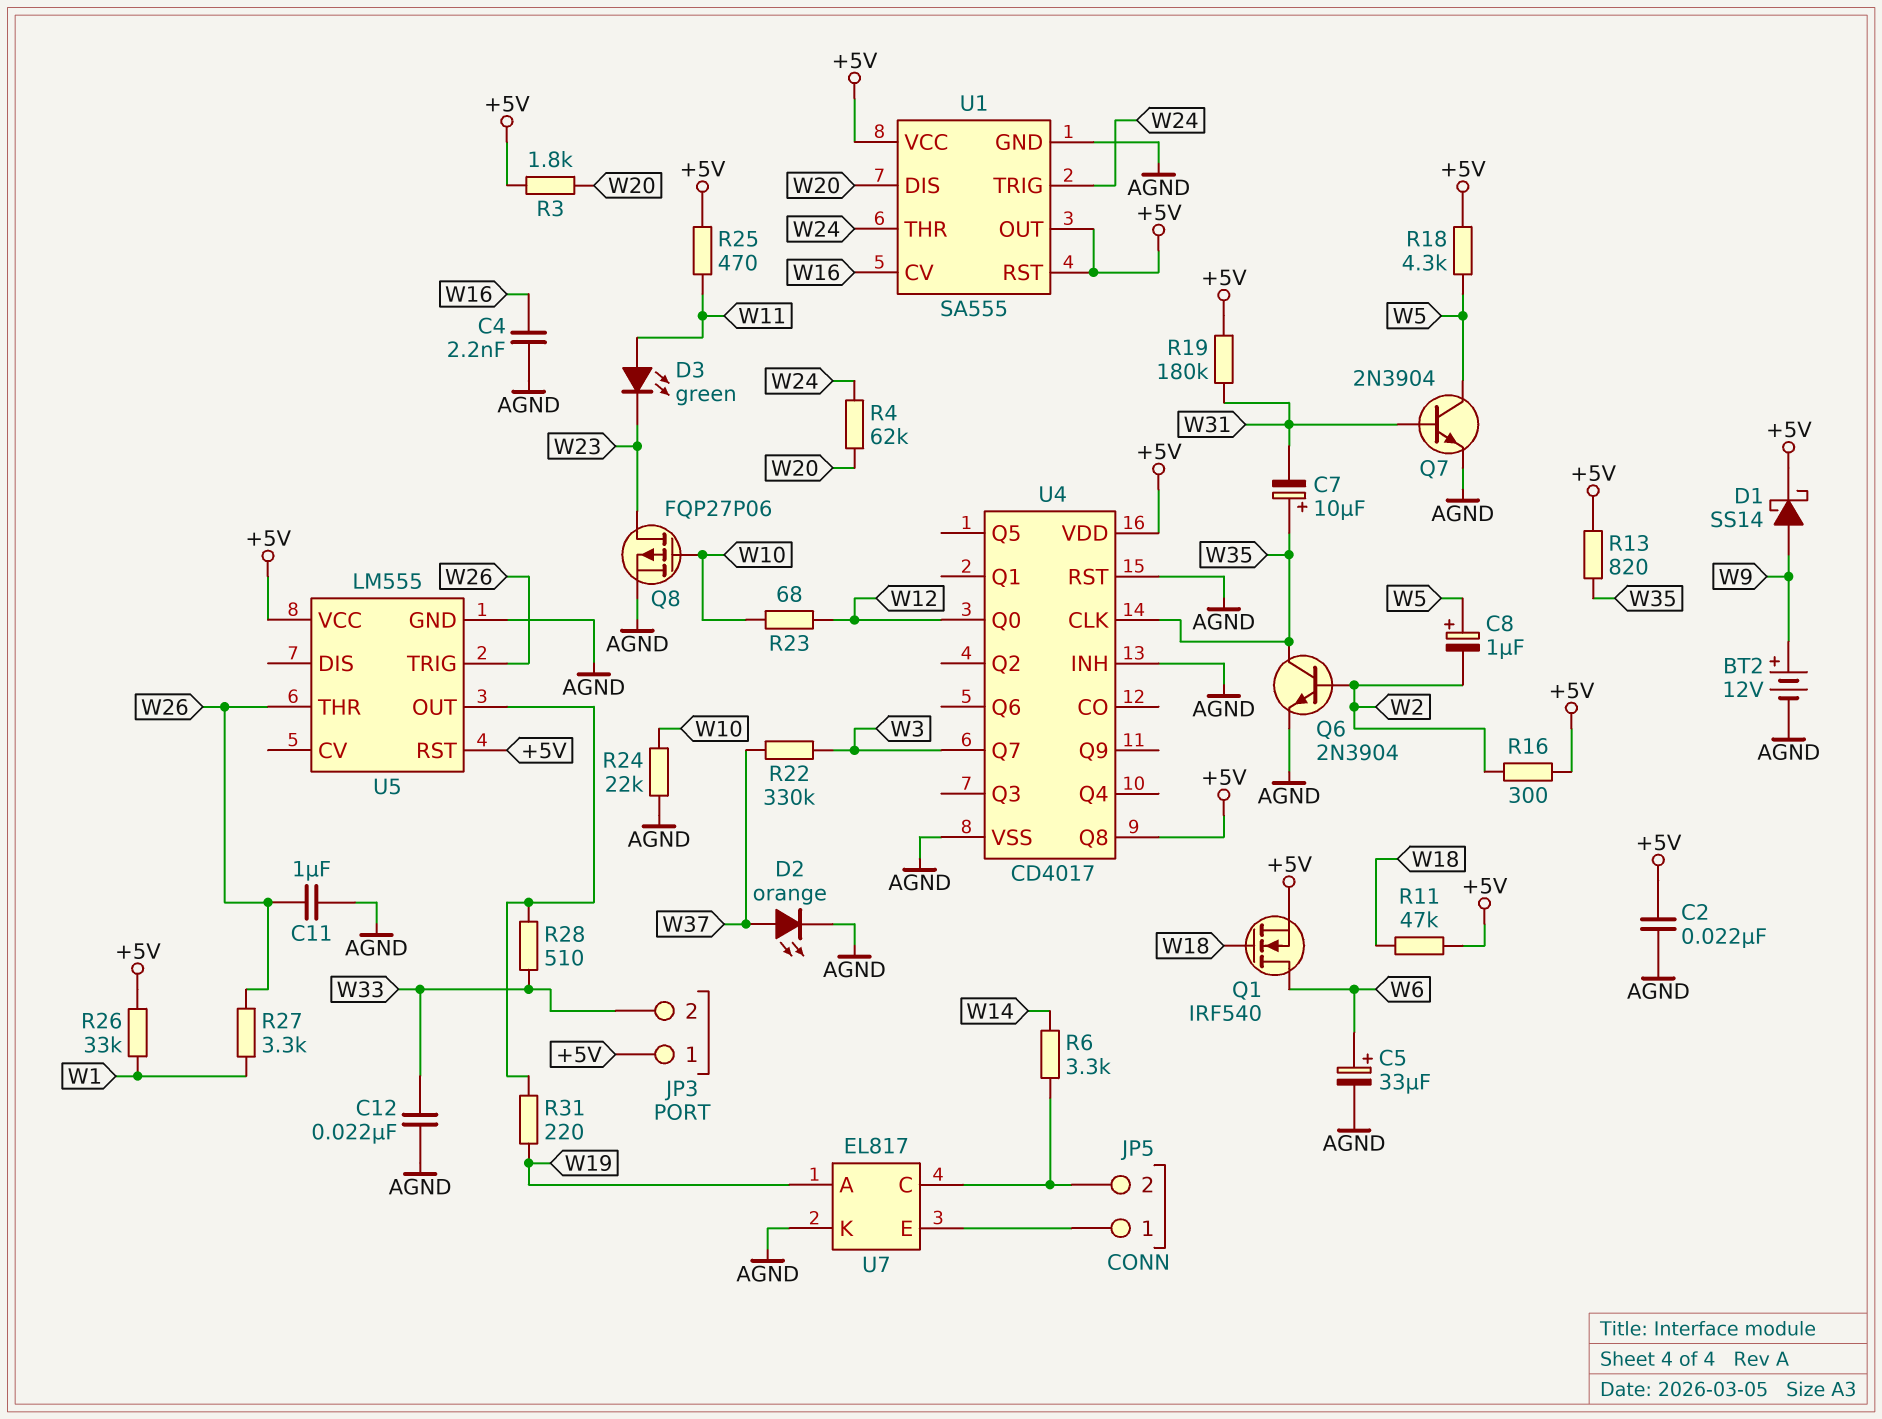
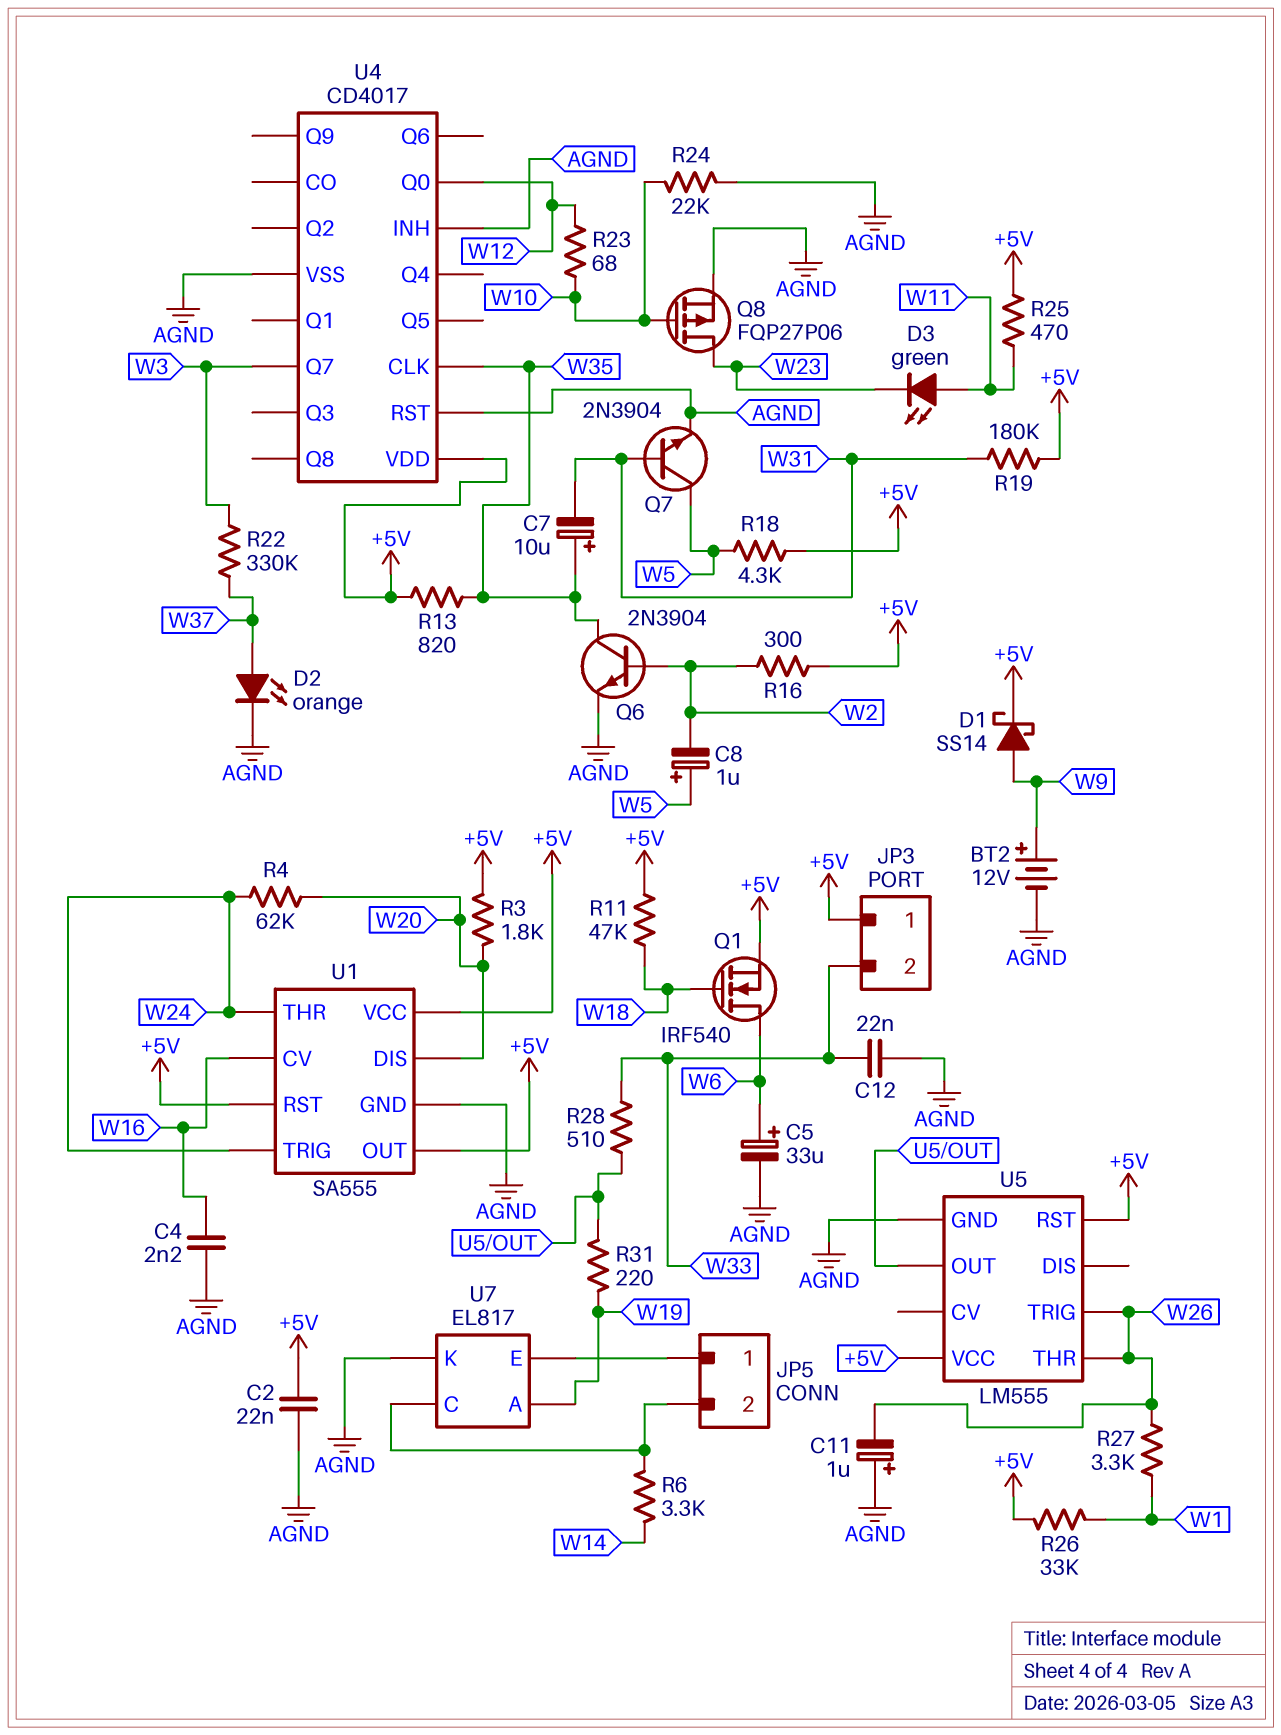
C11: 1uF (AGND, W26) -> 1uF (plus AGND, minus W26)
U4 pin Q8: +5V -> none

